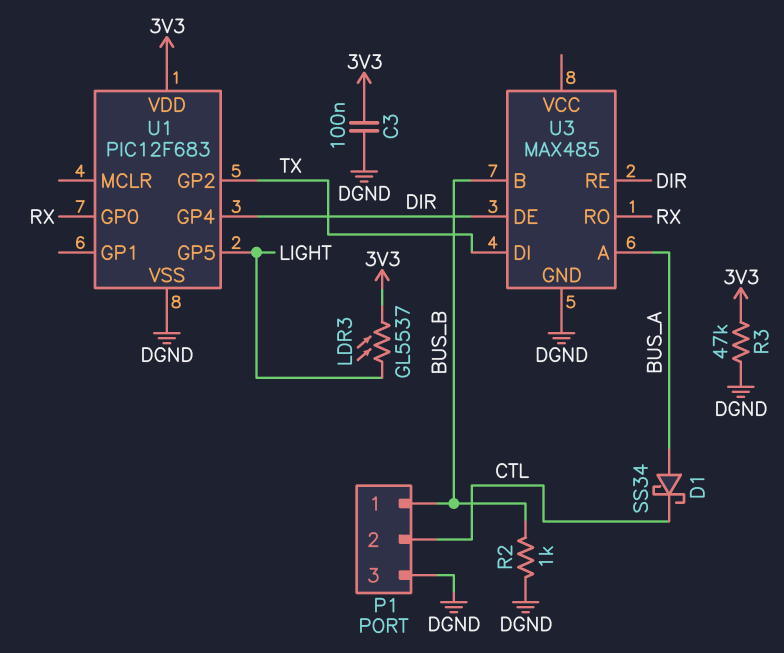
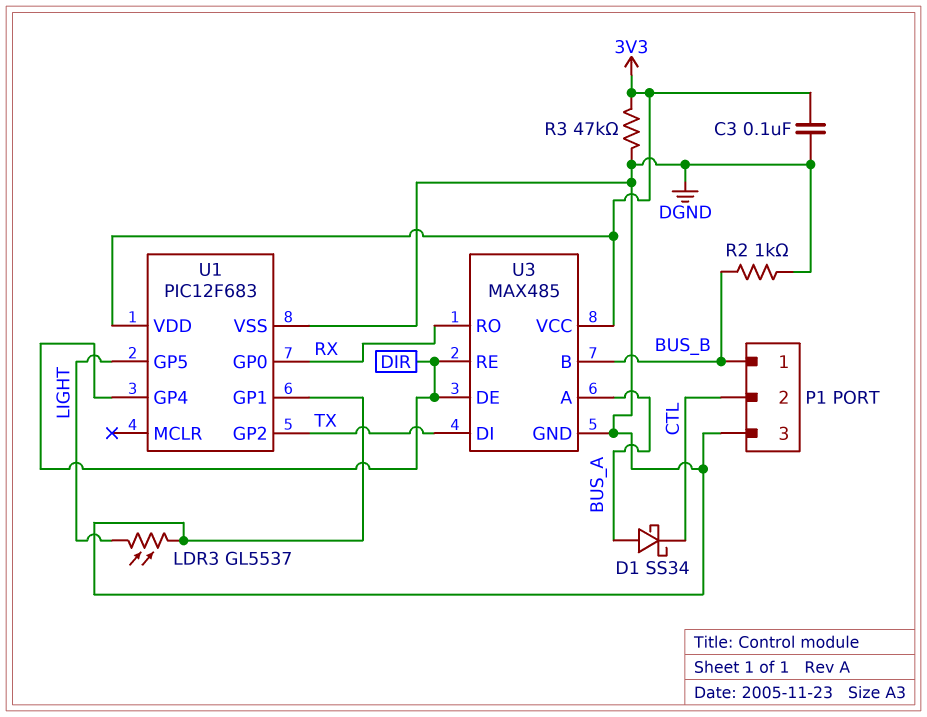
LDR3: GL5537 (3V3, LIGHT) -> GL5537 (DGND, LIGHT)
U1 pin GP1: none -> DGND
U3 pin VCC: none -> 3V3

